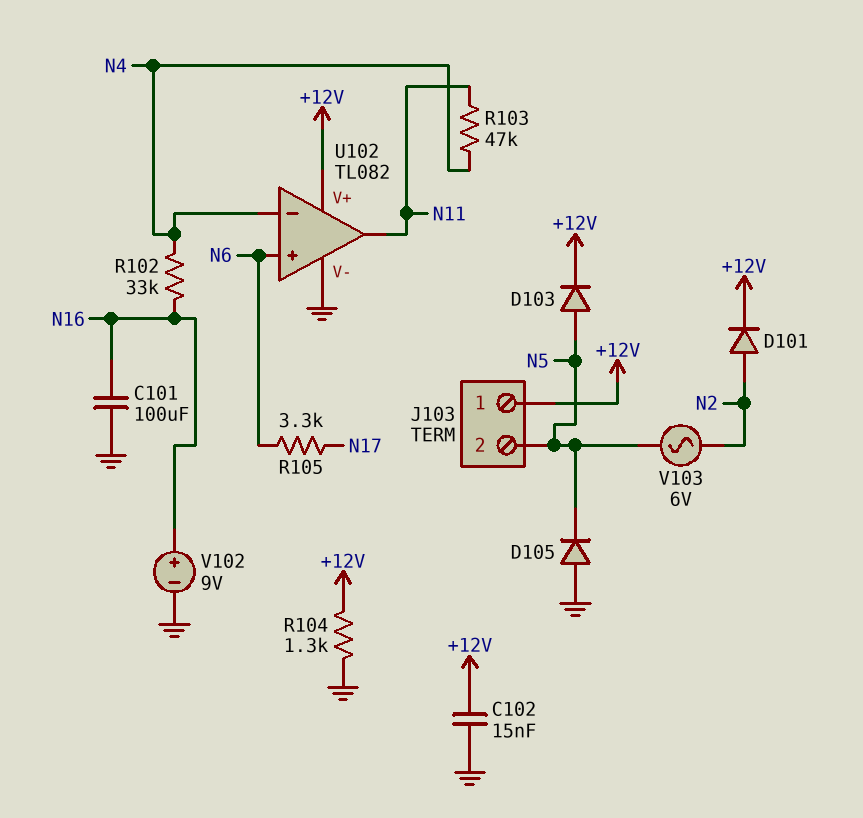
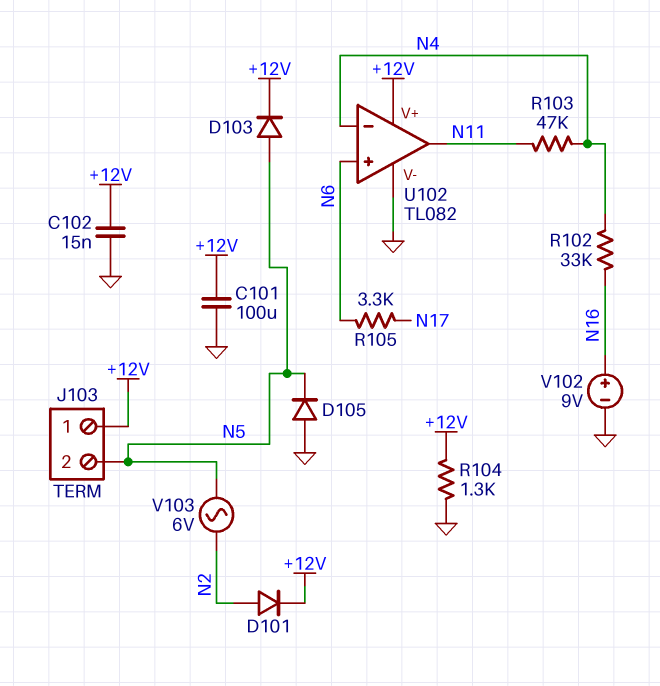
C101: 100uF (GND, N16) -> 100uF (+12V, GND)

